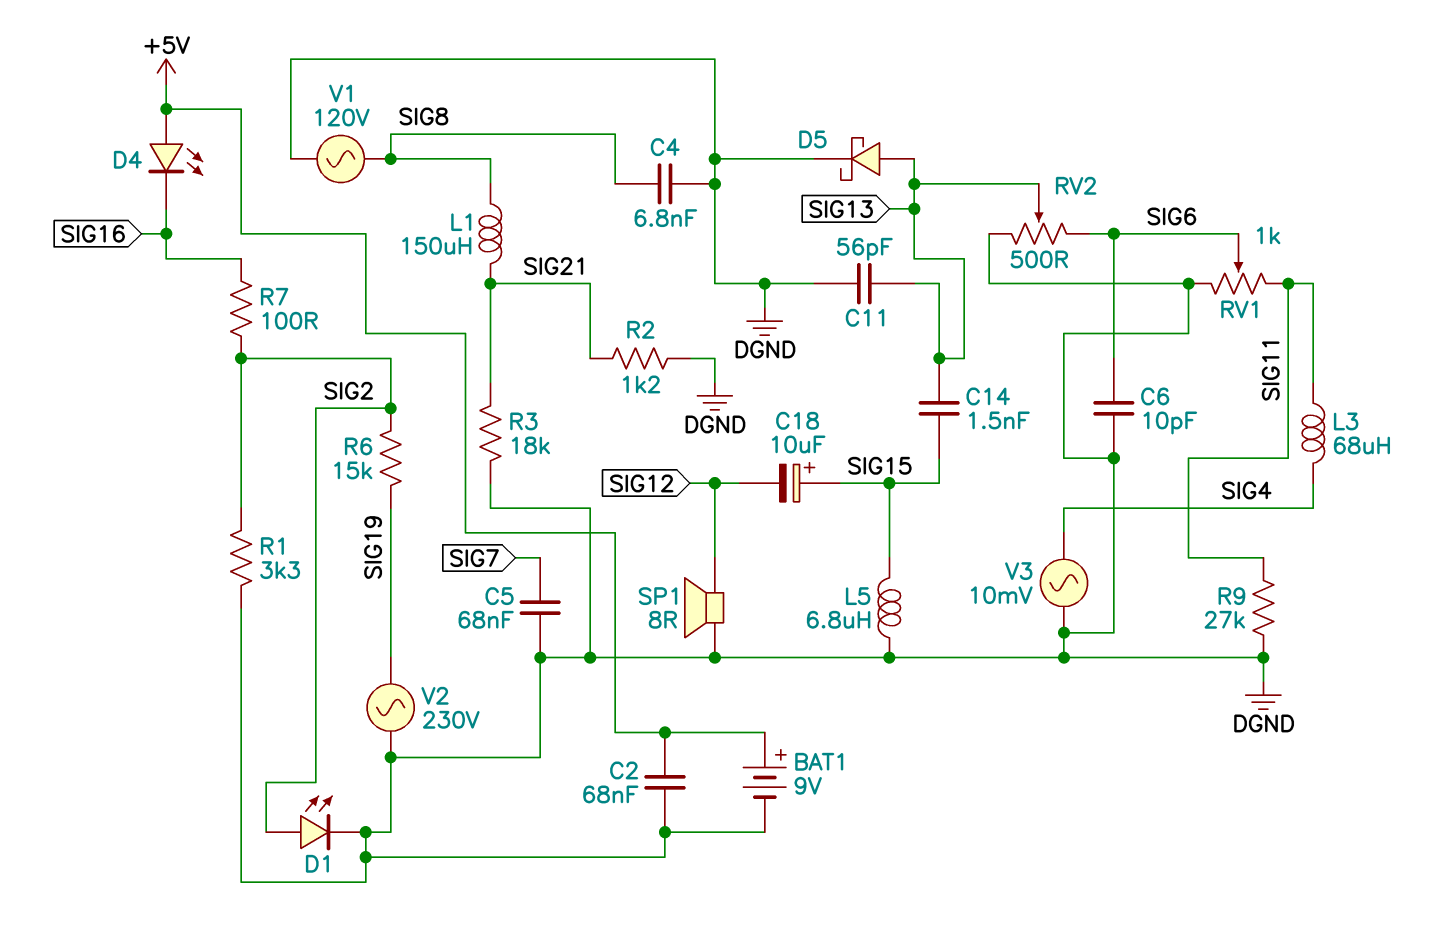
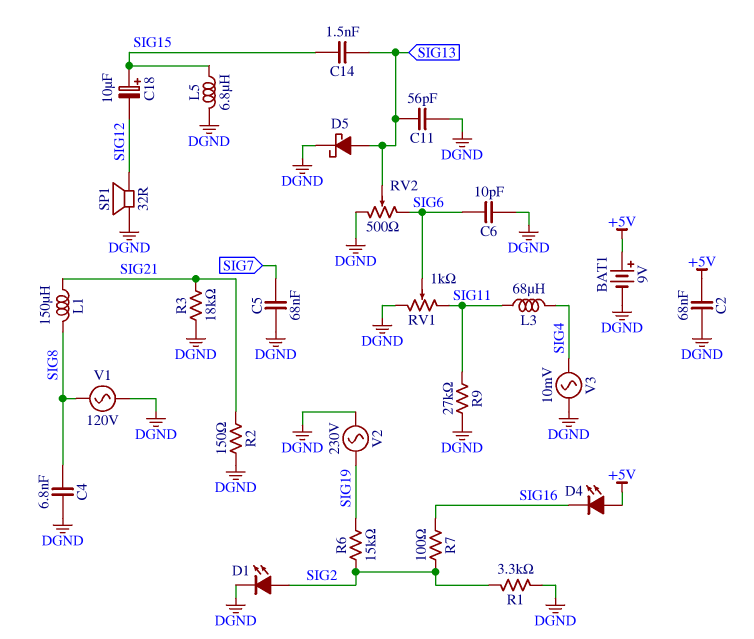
R2: 1.2k (DGND, SIG21) -> 150 (DGND, SIG21)
SP1: speaker 8R (DGND, SIG12) -> speaker 32R (DGND, SIG12)

